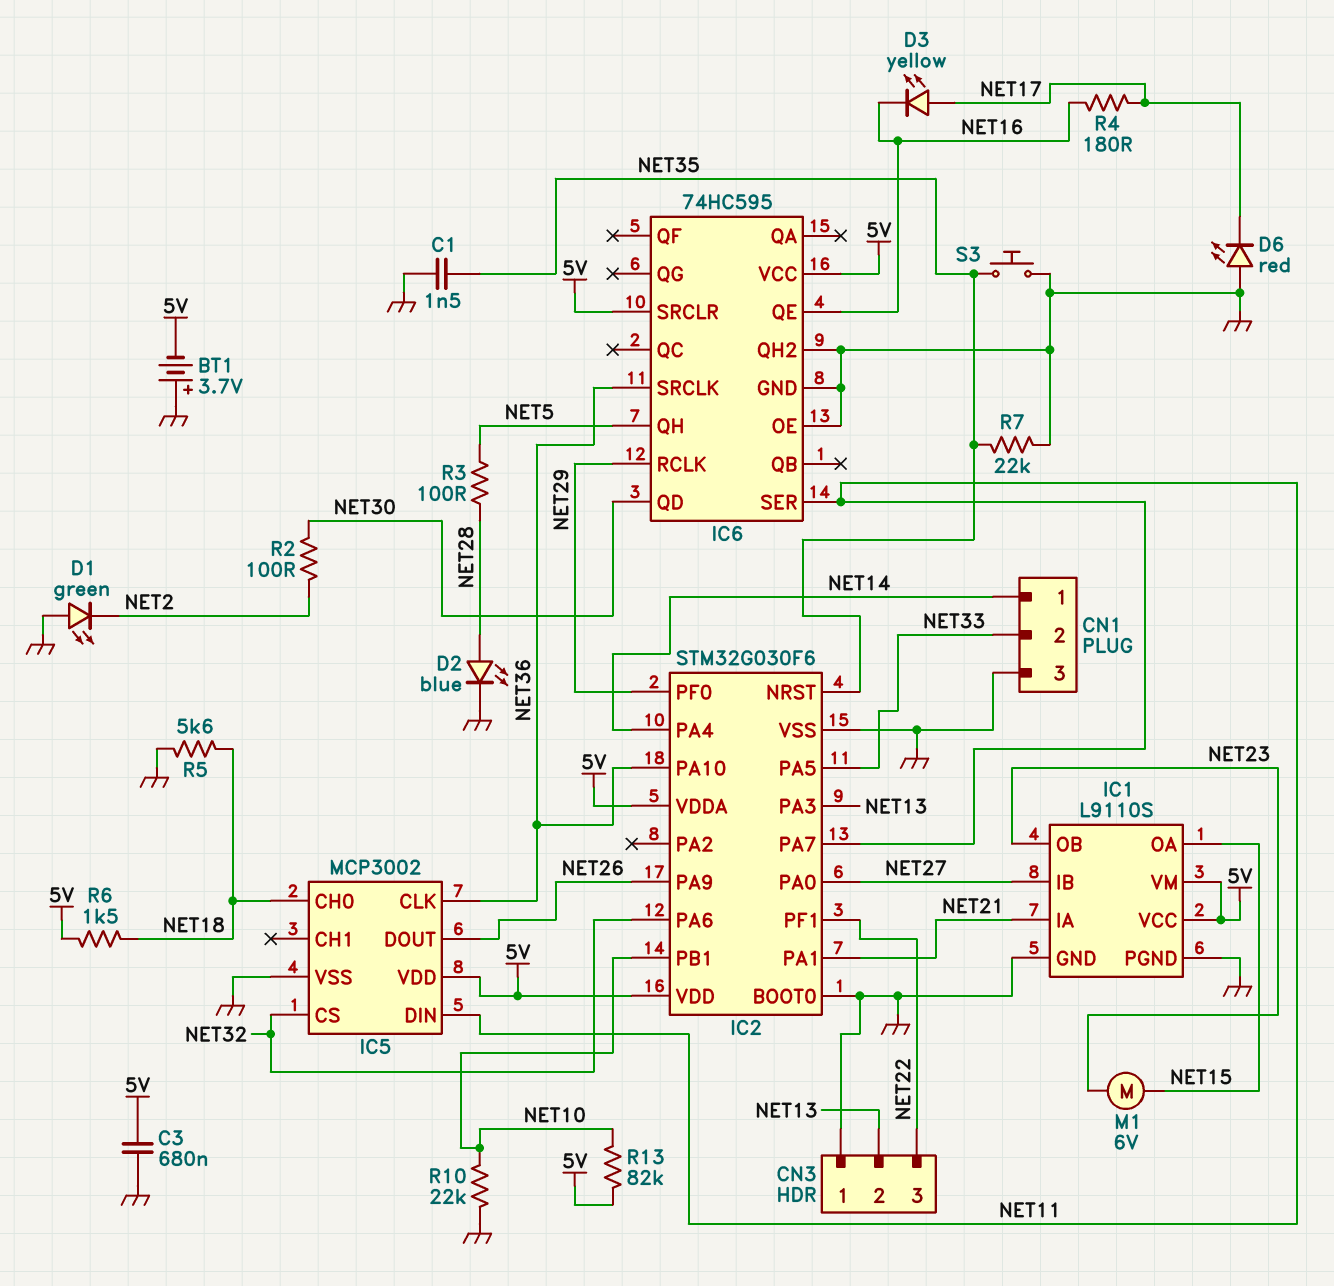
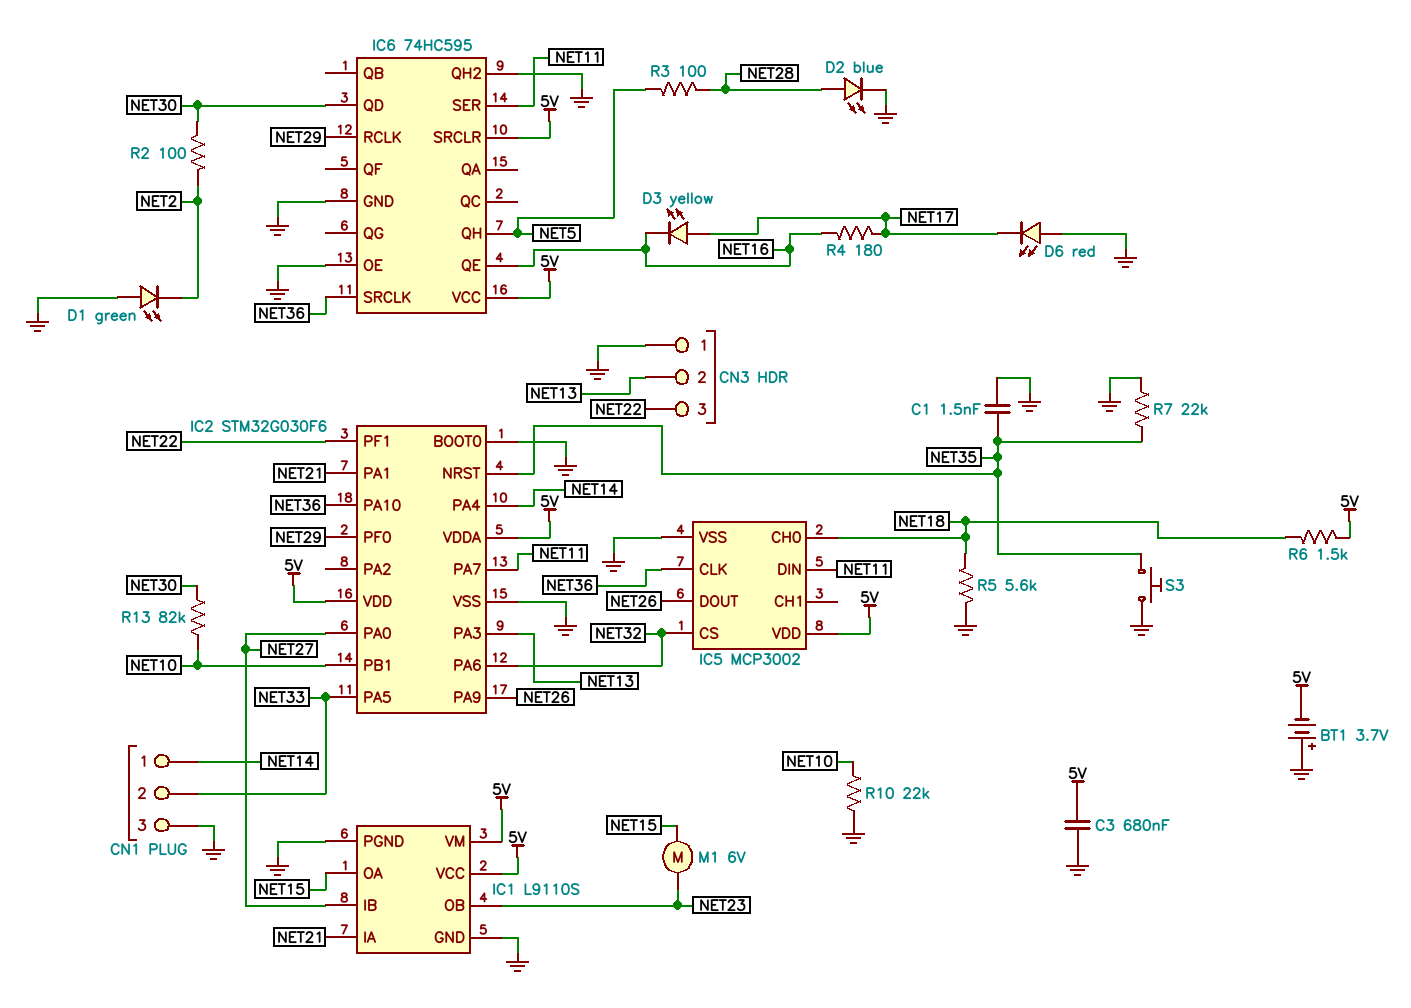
R13: 82k (5V, NET10) -> 82k (NET10, NET30)

